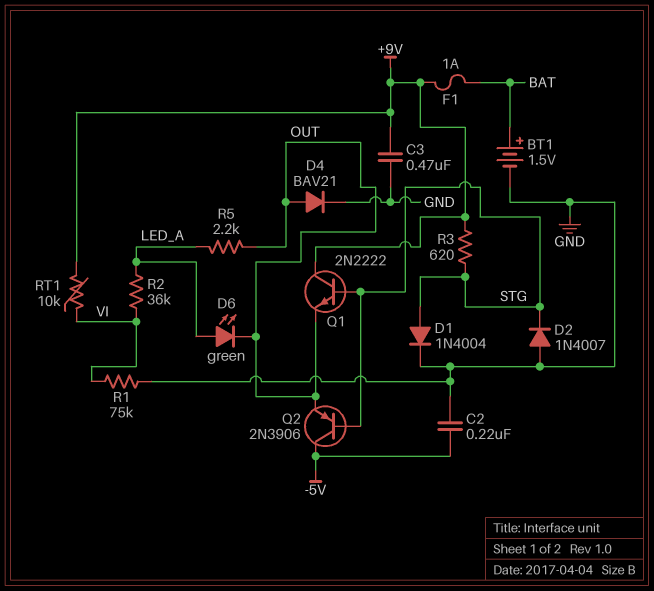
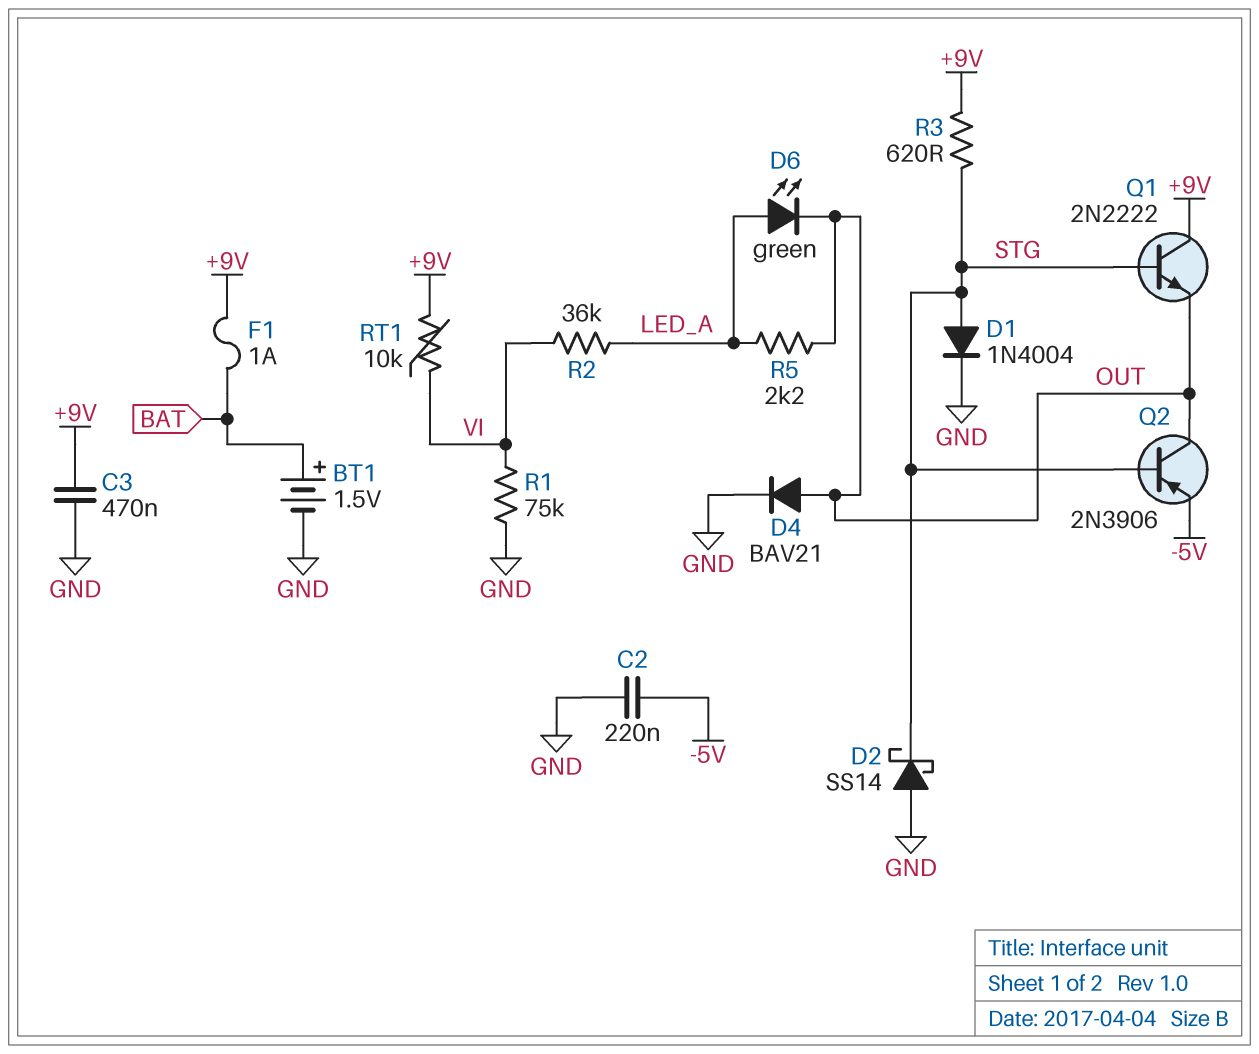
D2: diode 1N4007 (A GND, K STG) -> schottky SS14 (A GND, K STG)
Q2: PNP 2N3906 (B STG, C -5V, E OUT) -> PNP 2N3906 (B STG, C OUT, E -5V)

